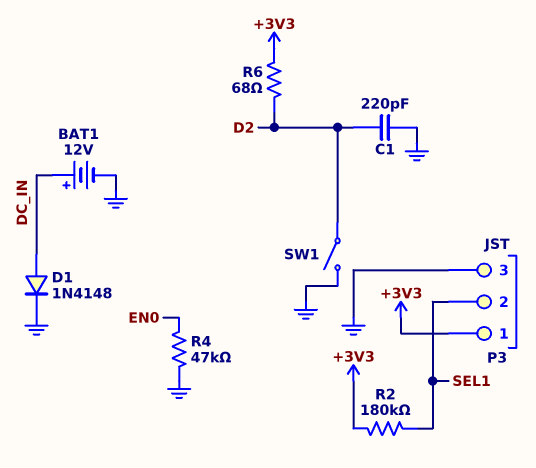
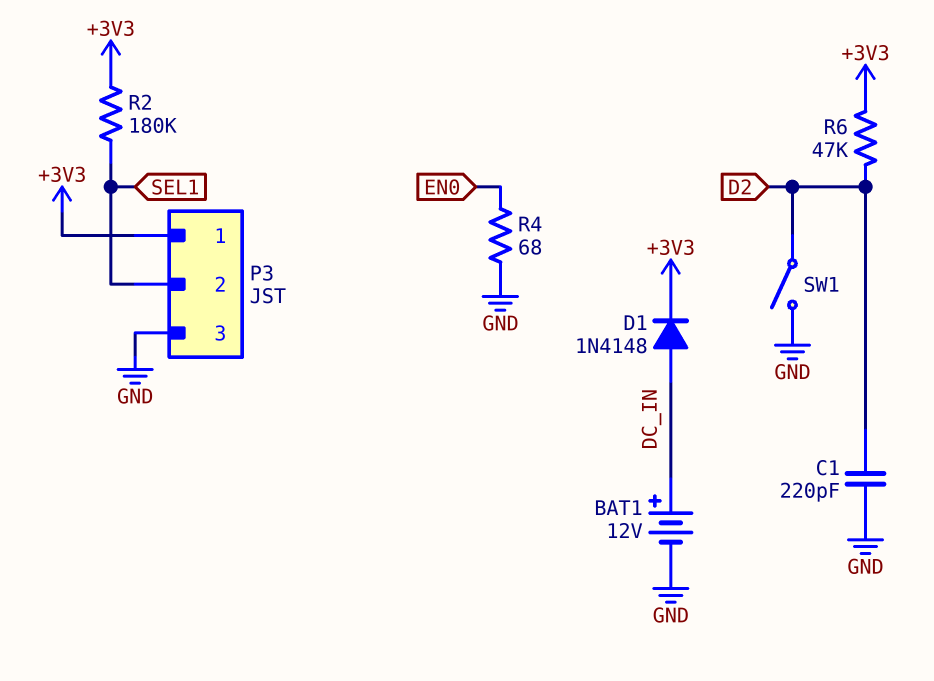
D1: diode 1N4148 (A DC_IN, K GND) -> diode 1N4148 (A DC_IN, K +3V3)
R4: 47k (EN0, GND) -> 68 (EN0, GND)
R6: 68 (+3V3, D2) -> 47k (+3V3, D2)

